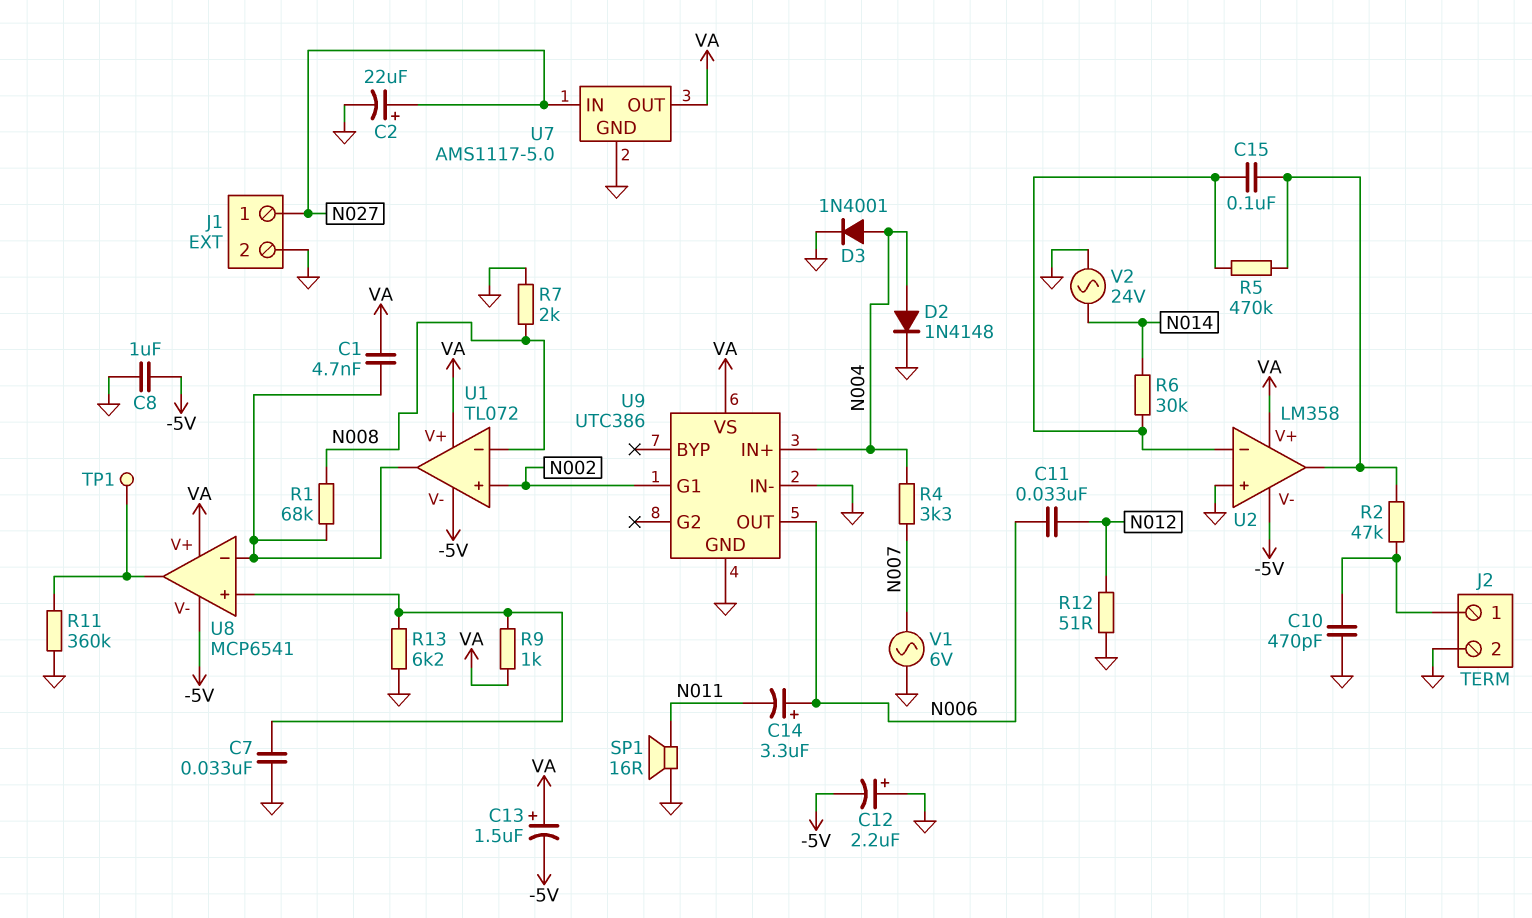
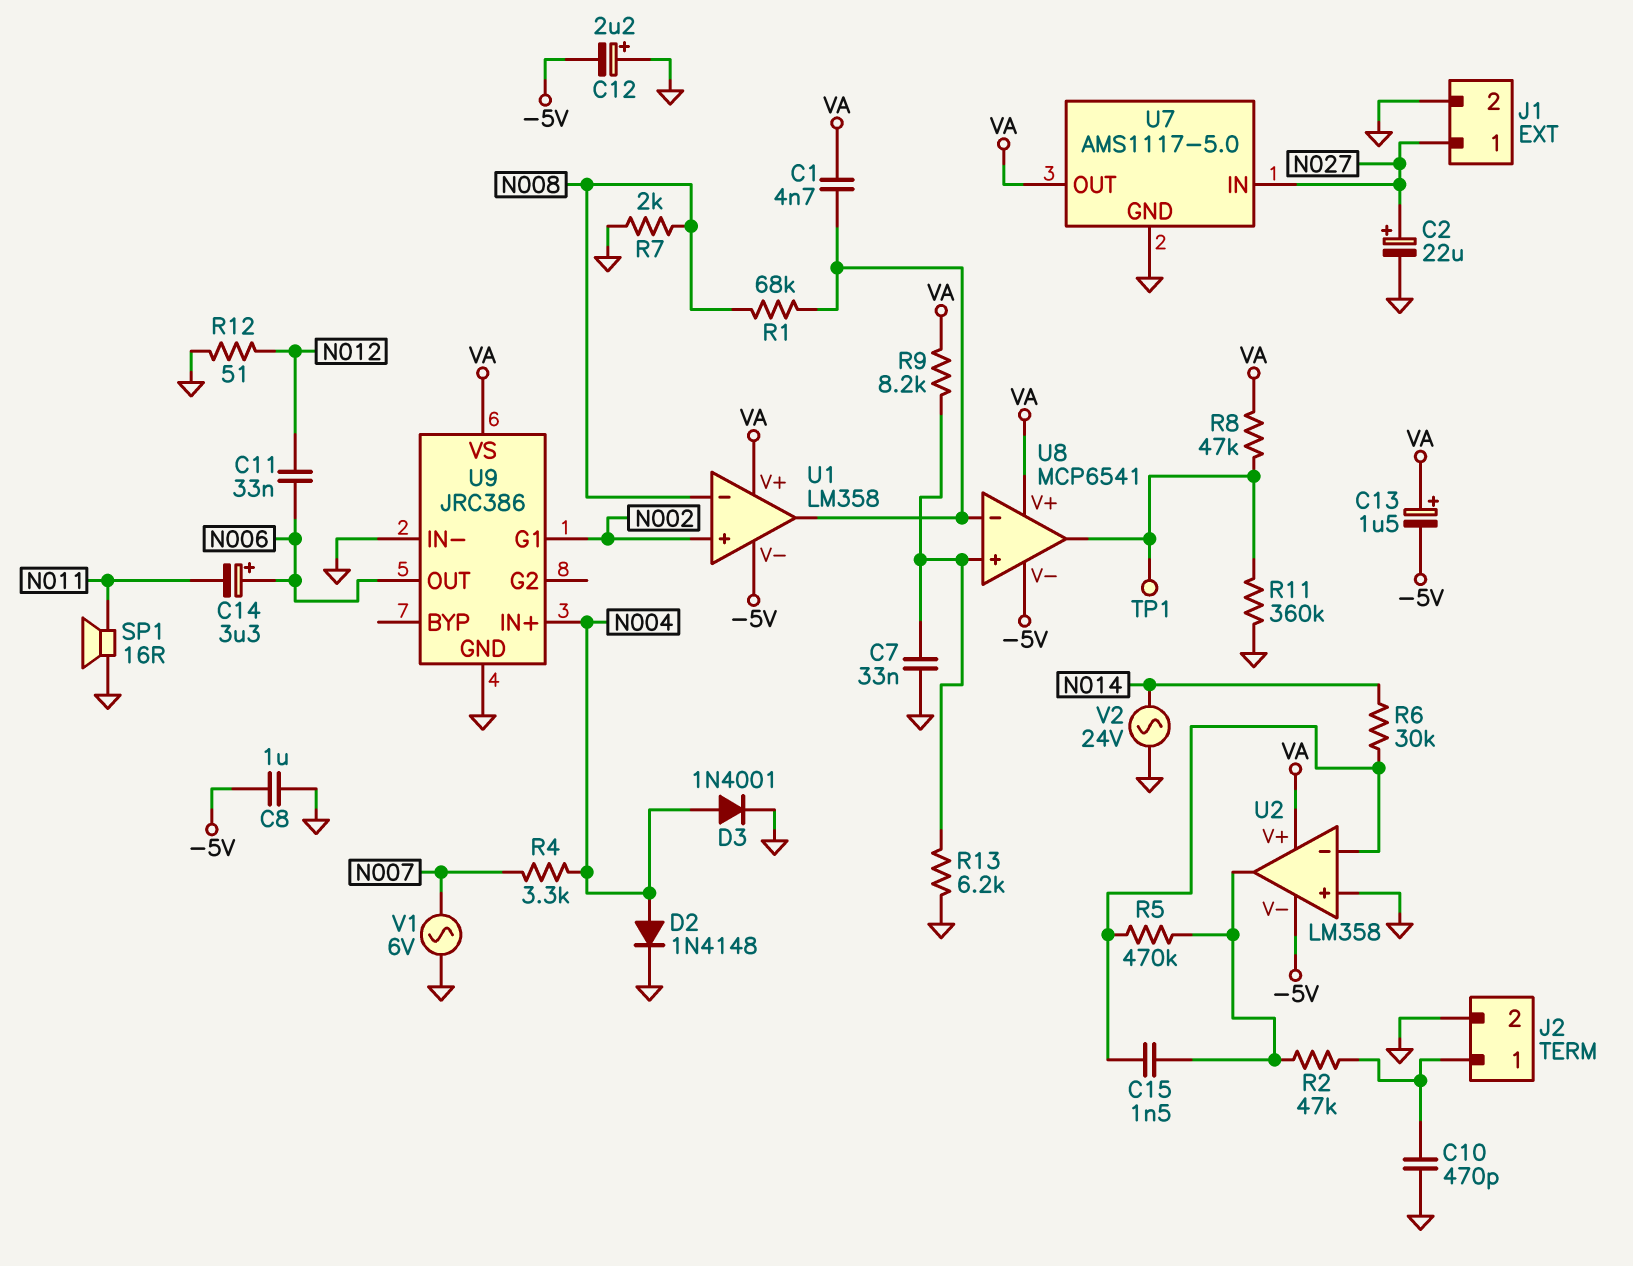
C15: 100nF (U2/in-, U2/out) -> 1.5nF (U2/in-, U2/out)
R8: none -> 47k (U8/out, VA)
R9: 1k (U8/in+, VA) -> 8.2k (U8/in+, VA)
U1: TL072 -> LM358
U9: UTC386 -> JRC386

